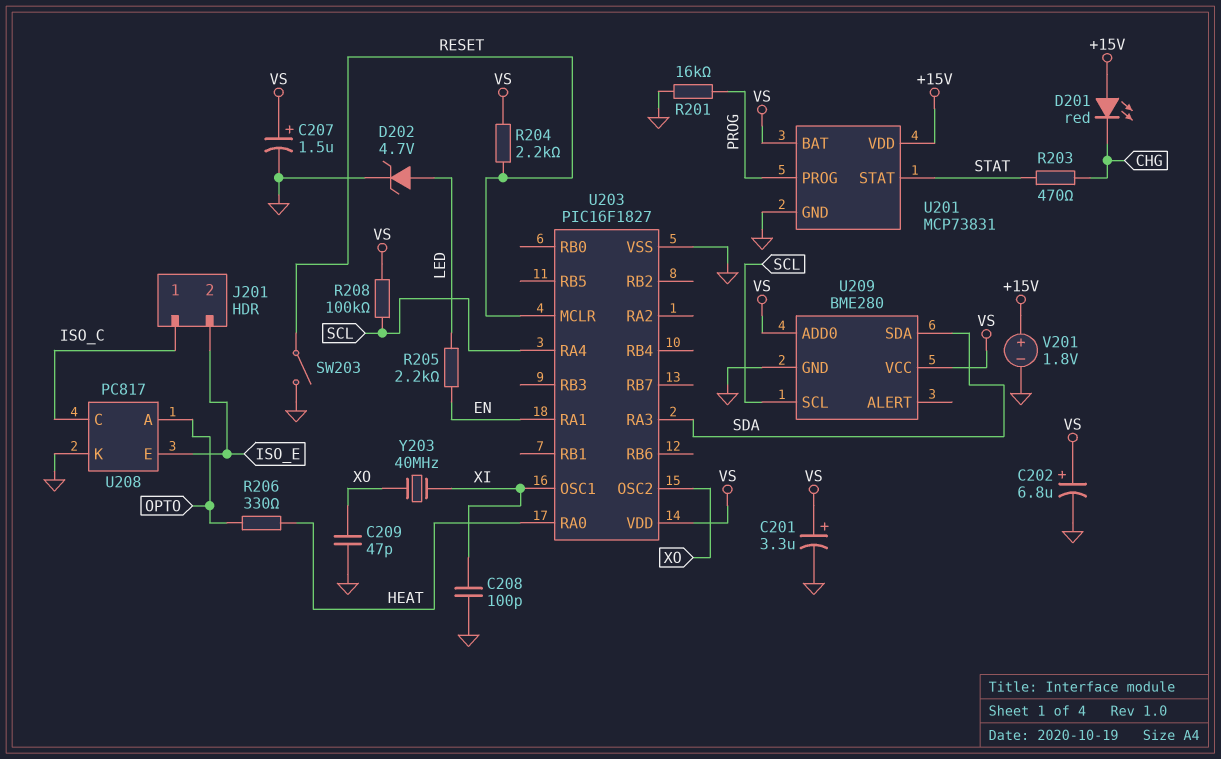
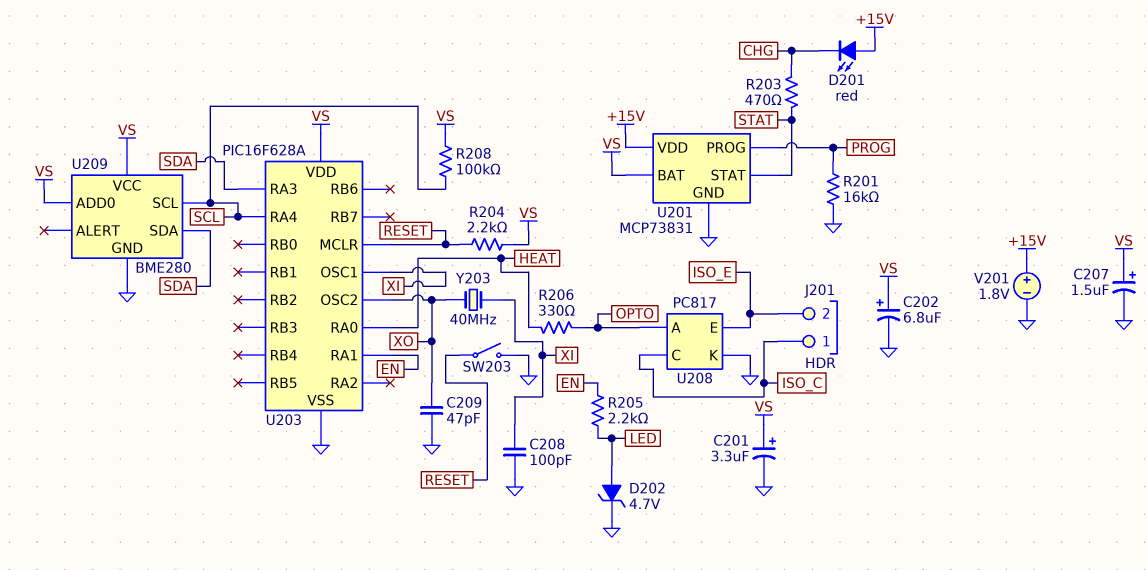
U203: PIC16F1827 -> PIC16F628A

